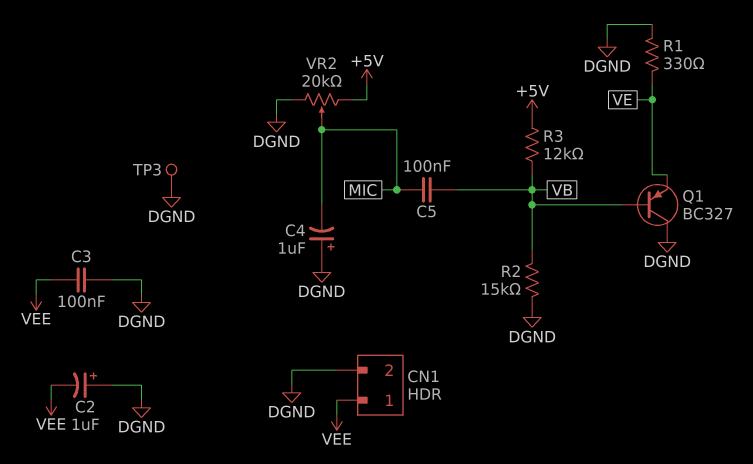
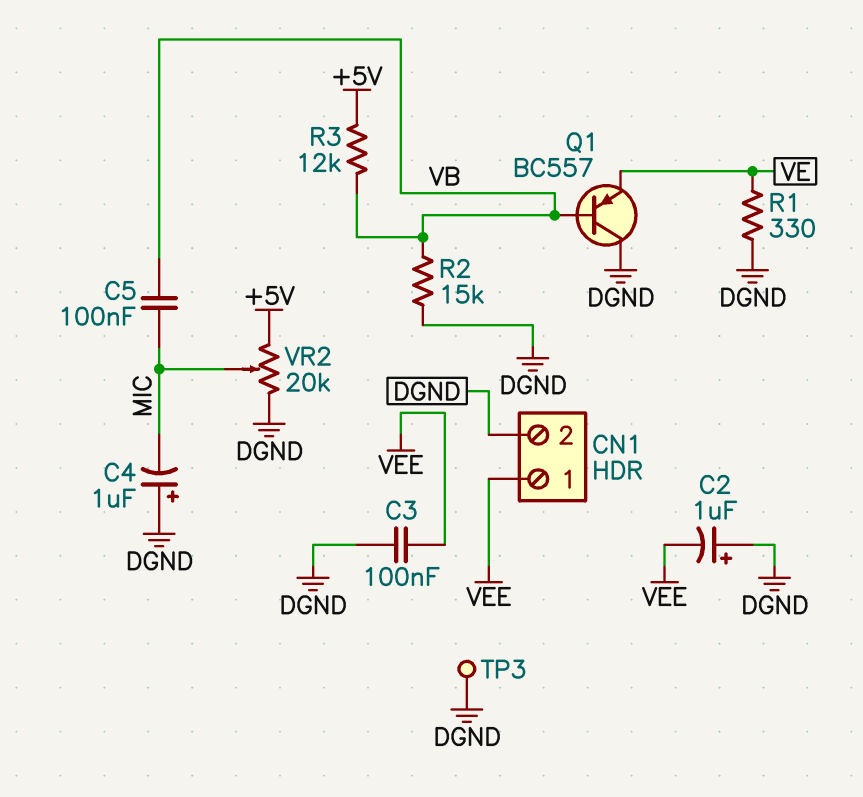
Q1: PNP BC327 (B VB, C DGND, E VE) -> PNP BC557 (B VB, C DGND, E VE)

